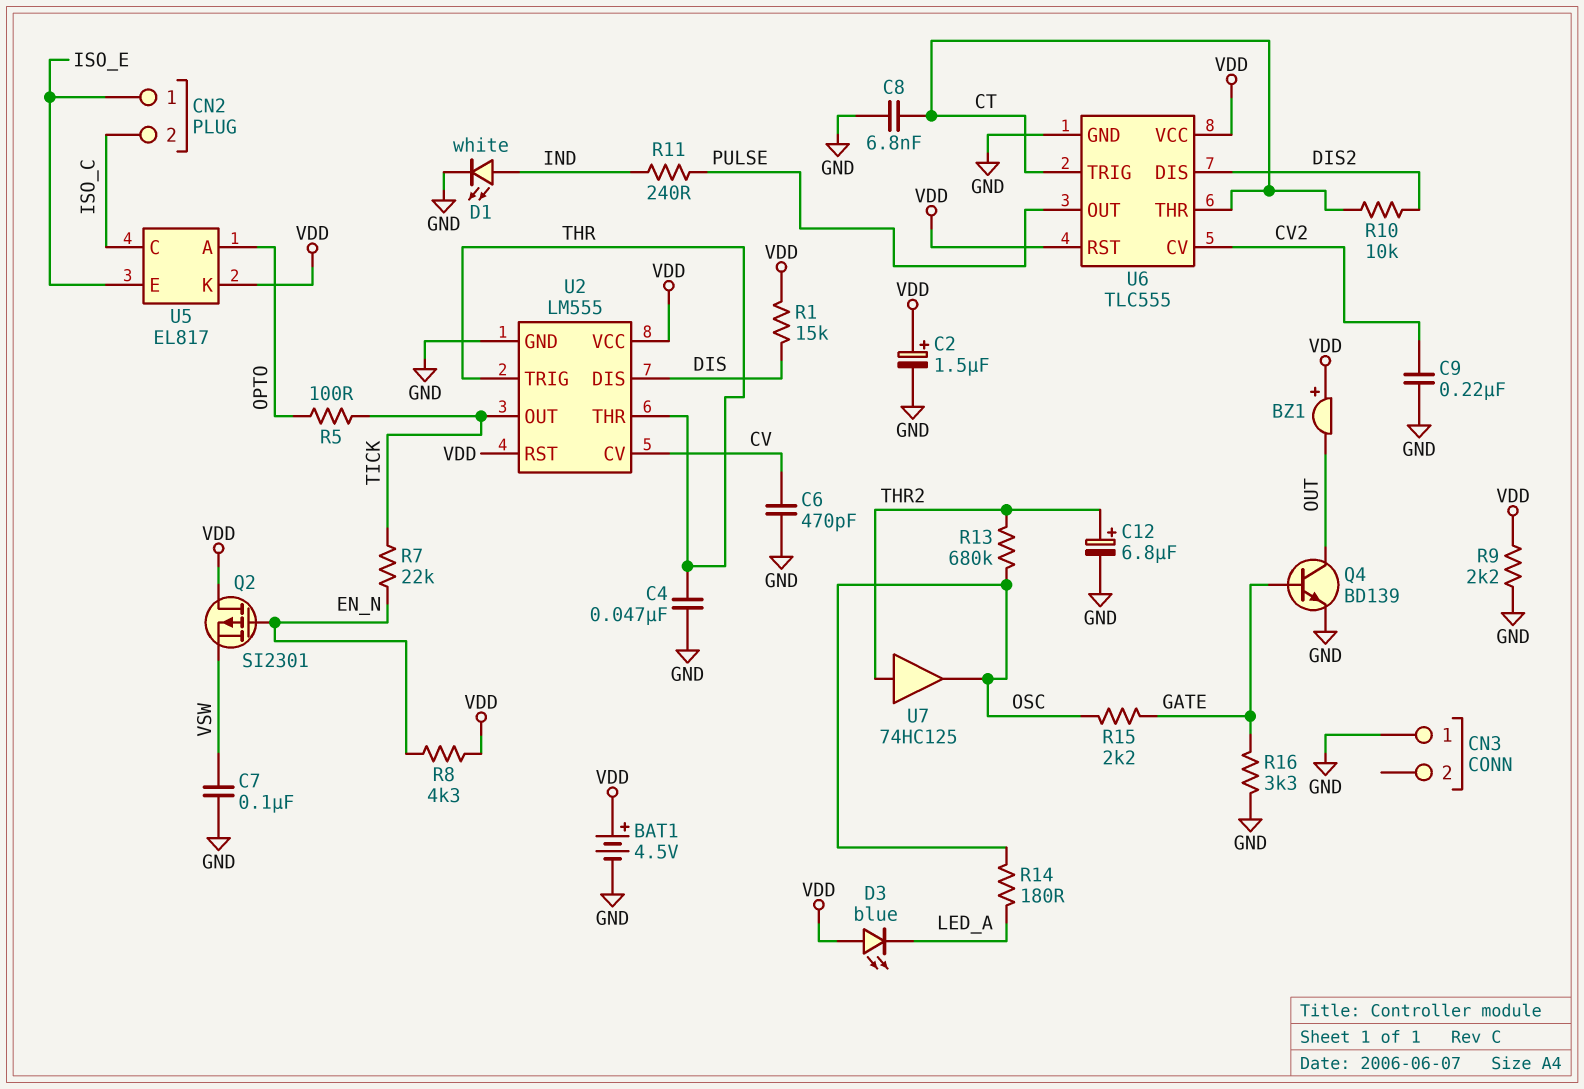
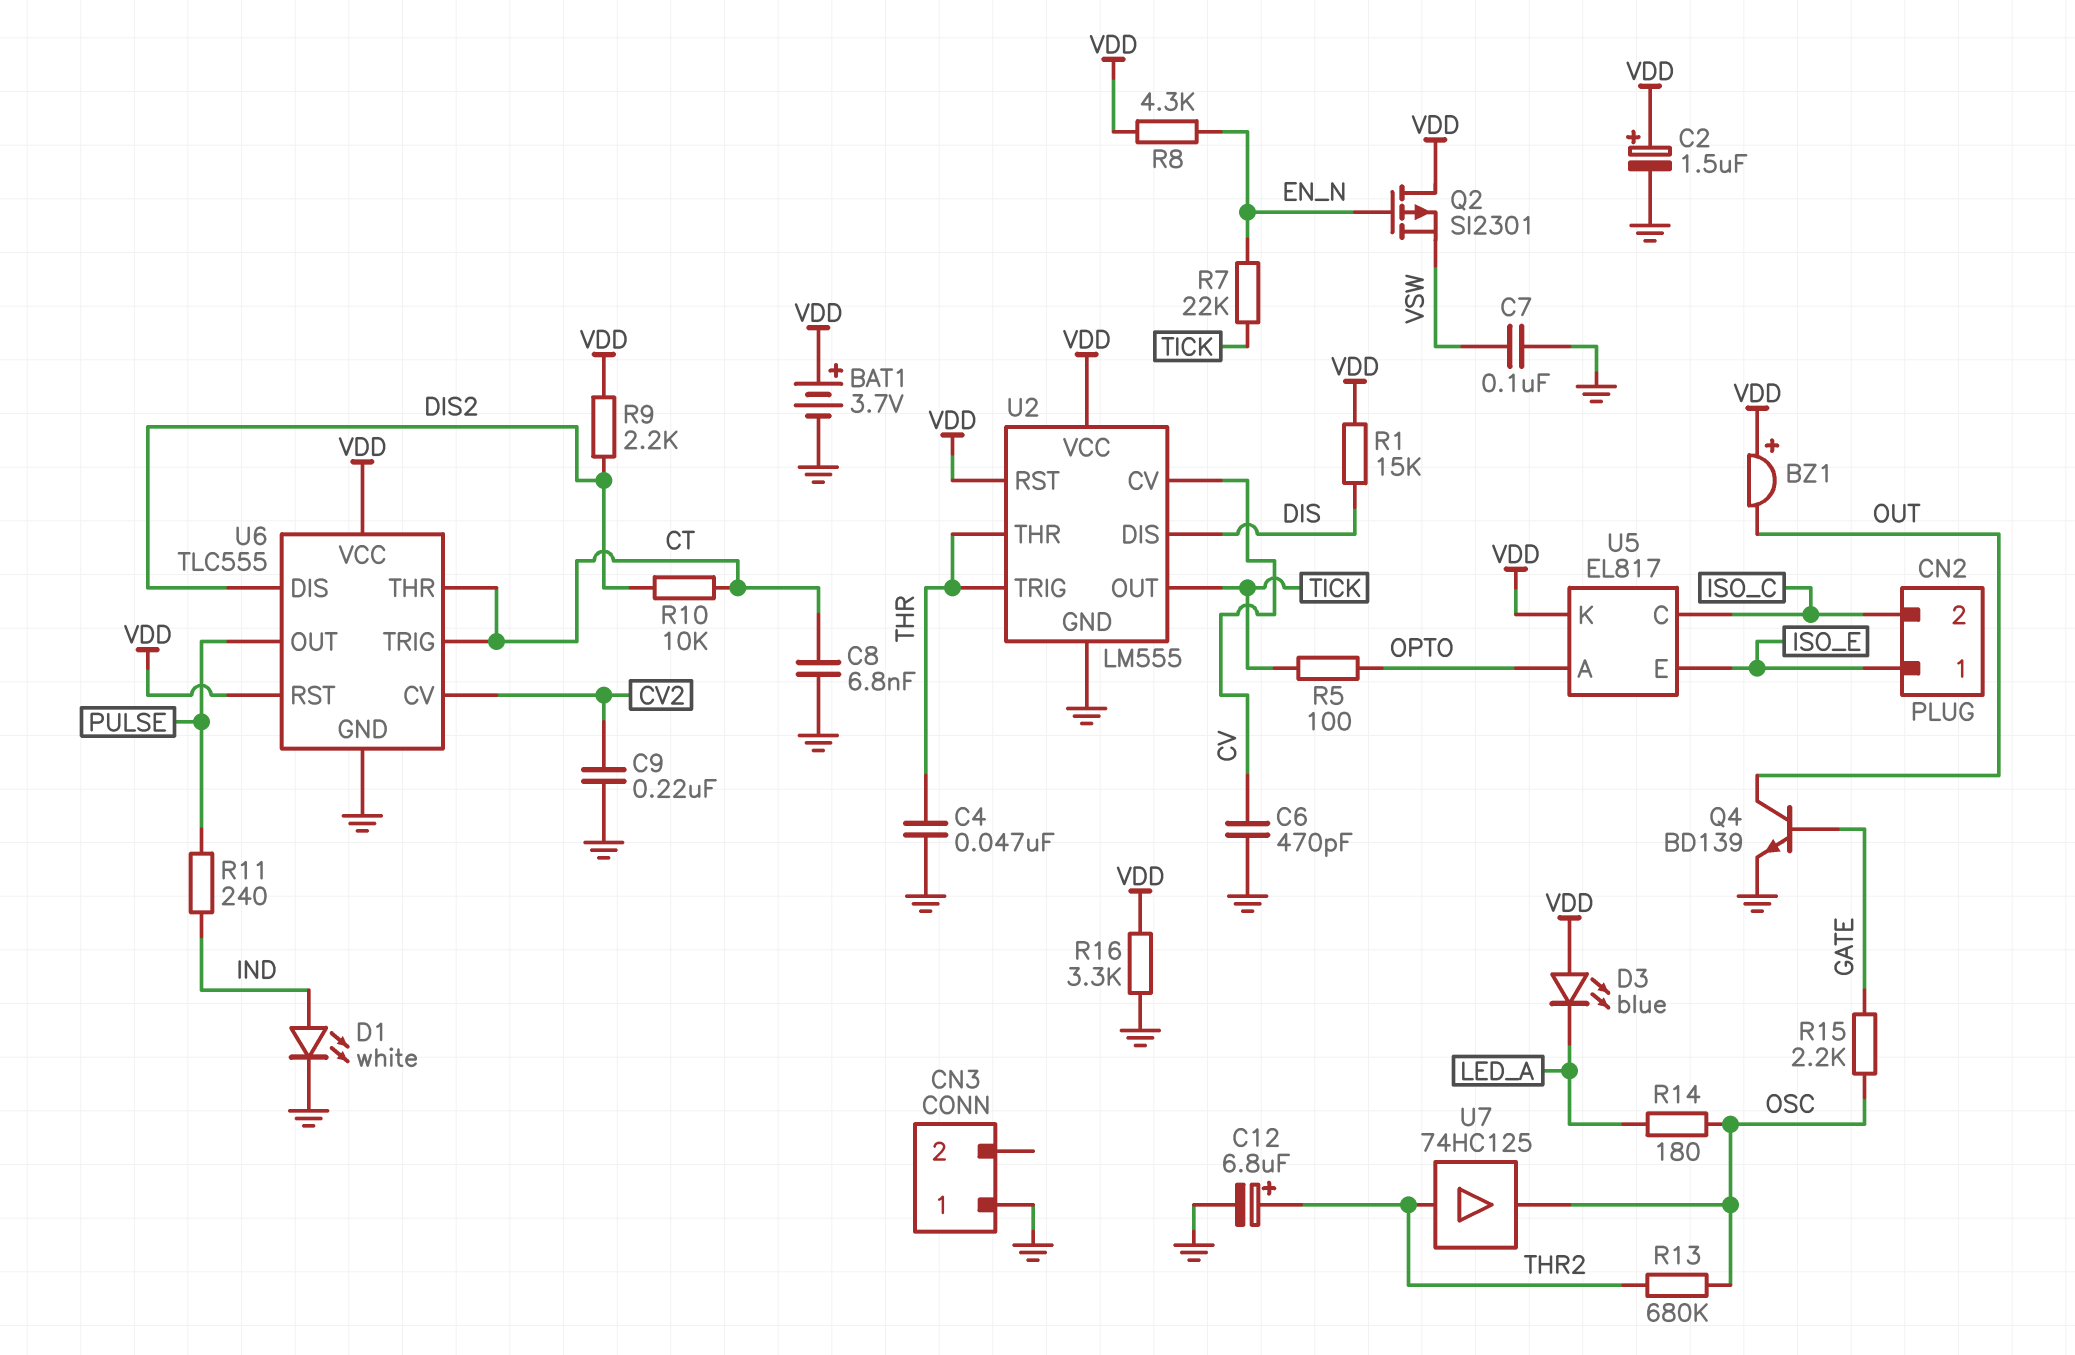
BAT1: 4.5V (plus VDD, minus GND) -> 3.7V (plus VDD, minus GND)
R9: 2.2k (GND, VDD) -> 2.2k (DIS2, VDD)
R16: 3.3k (GATE, GND) -> 3.3k (GND, VDD)

